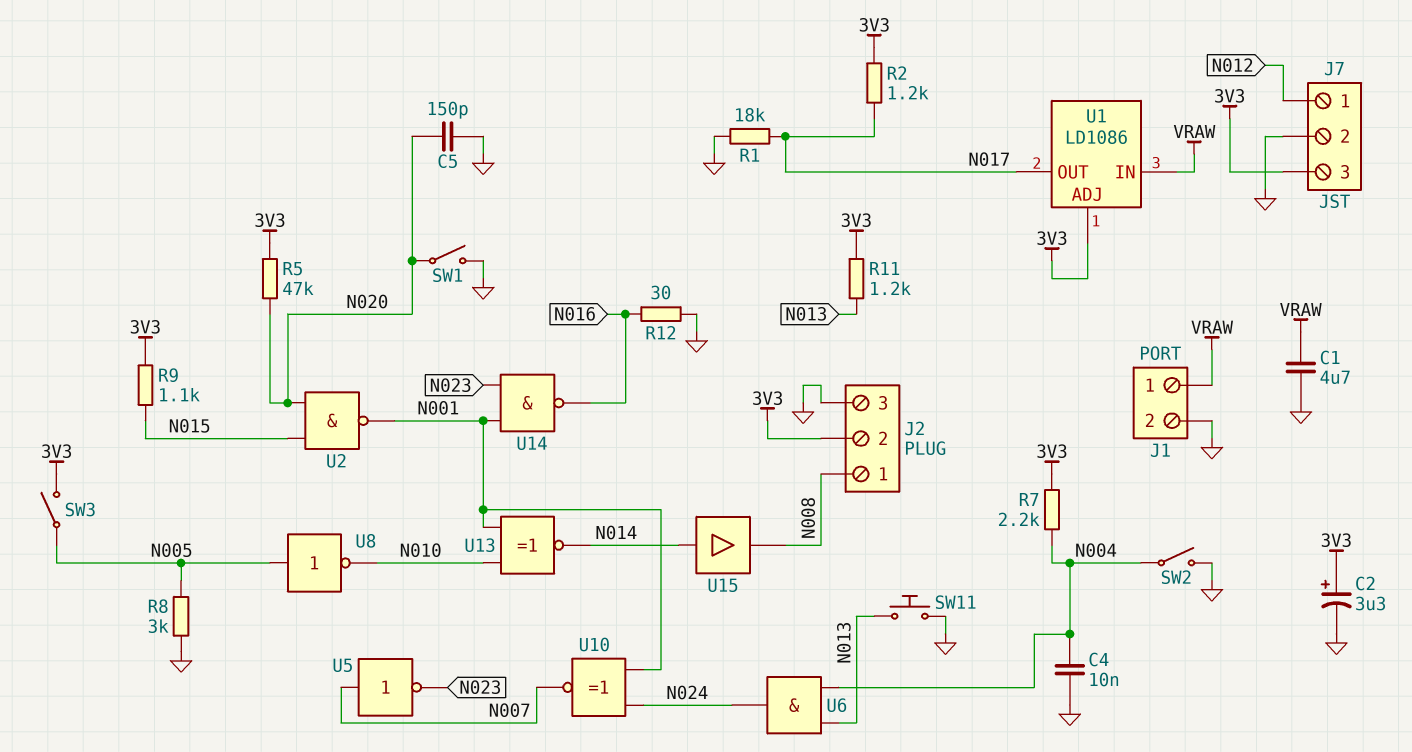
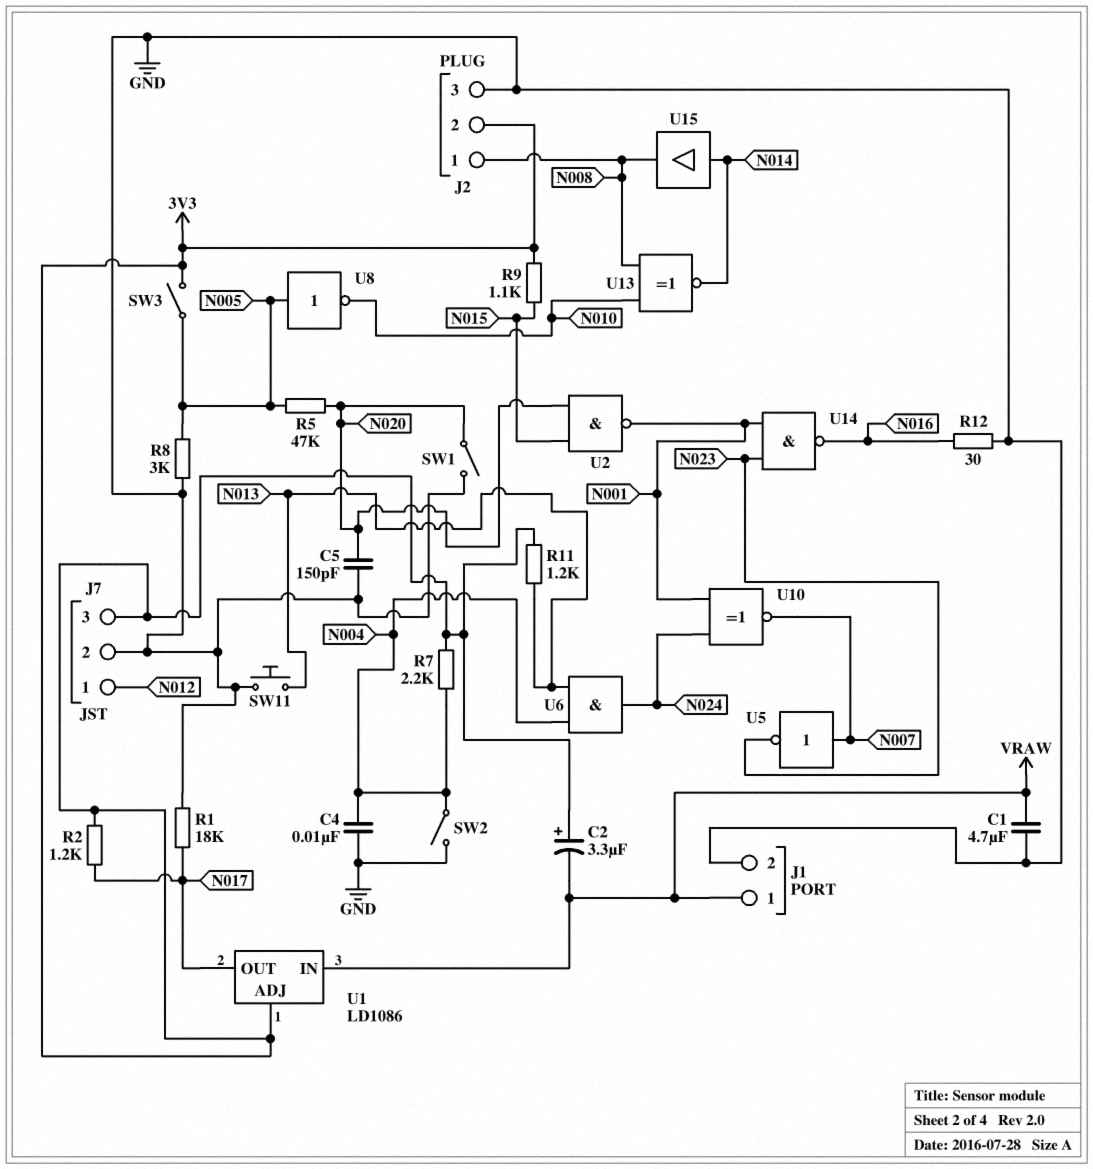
C2: 3.3uF (plus 3V3, minus GND) -> 3.3uF (plus 3V3, minus VRAW)
R5: 47k (3V3, N020) -> 47k (N005, N020)
U13: XNOR (in N001, in N010, out N014) -> XNOR (in N008, in N010, out N014)

